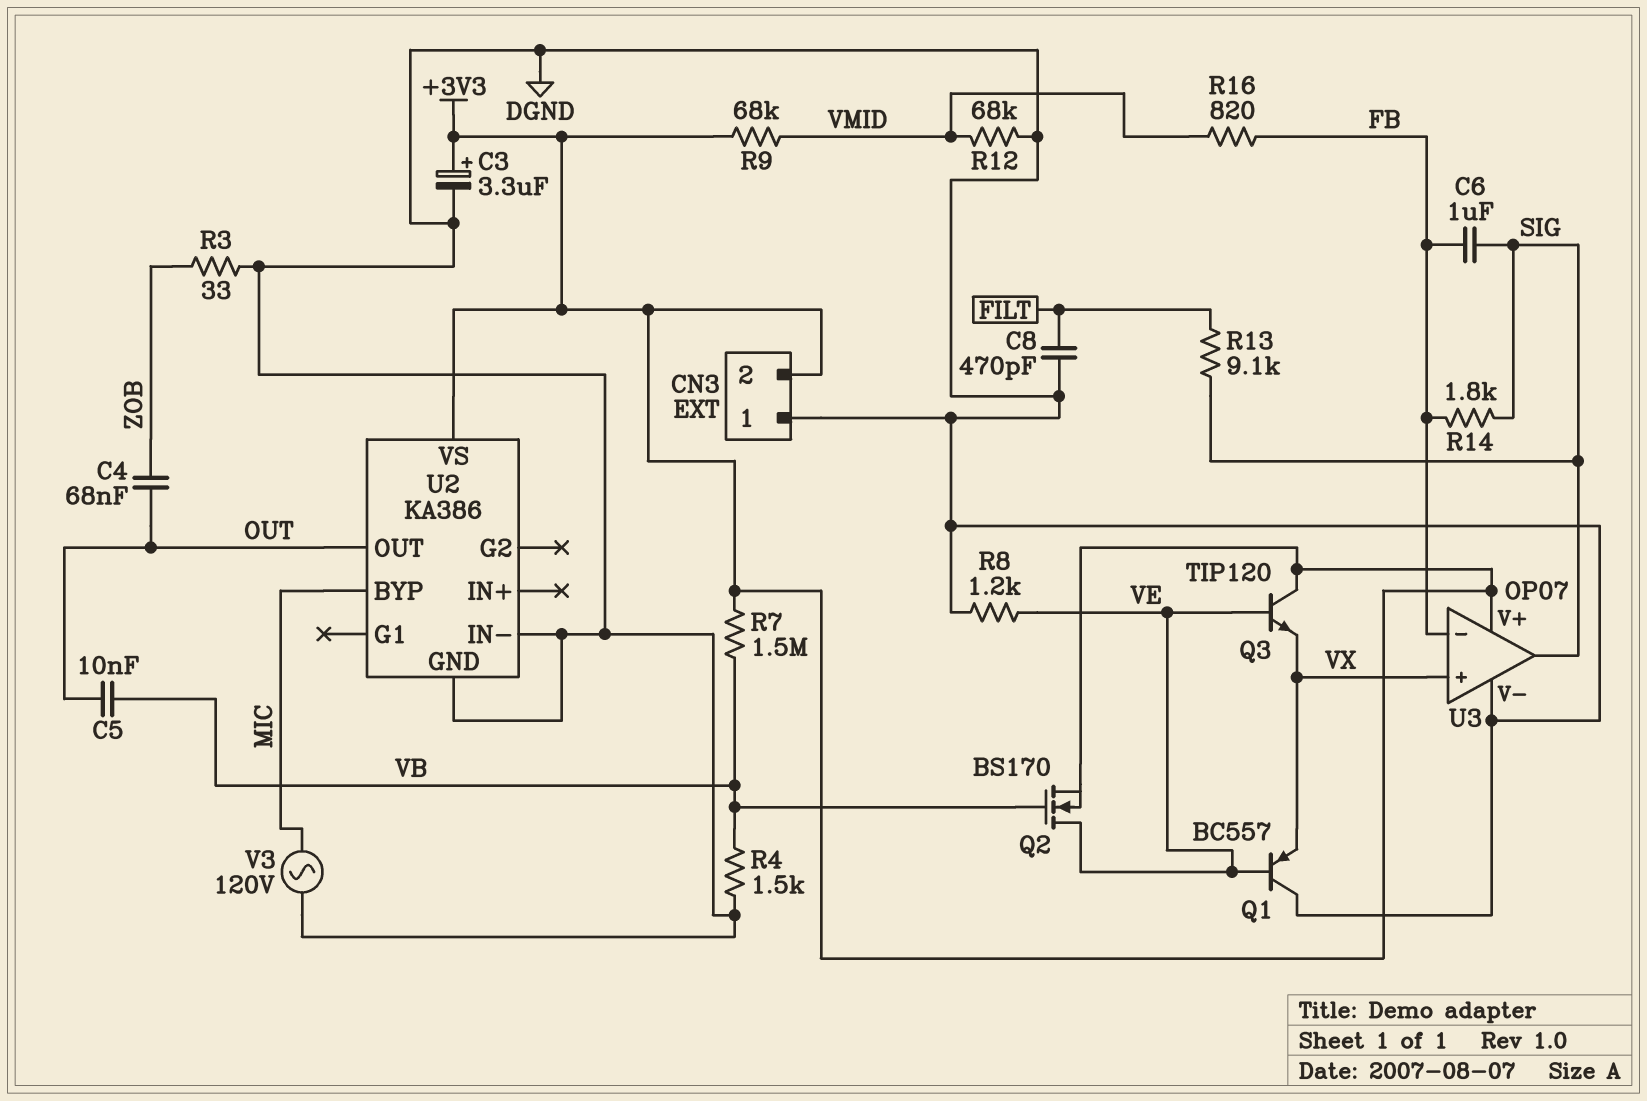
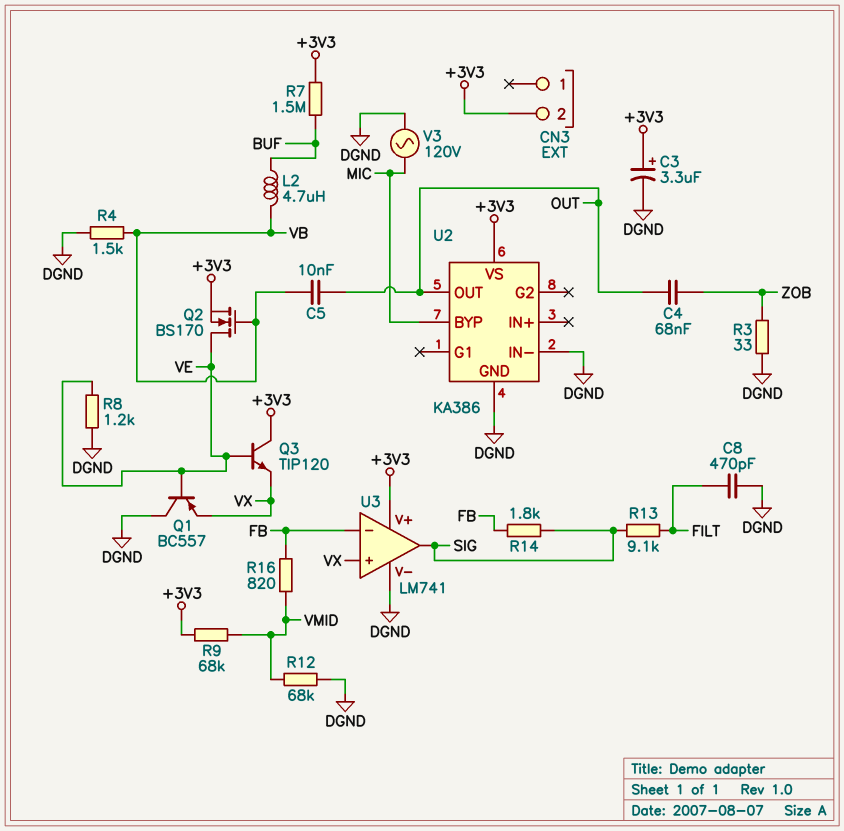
C6: 1uF (FB, SIG) -> none
CN3 pin 1: DGND -> none
L2: none -> 4.7uH (BUF, VB)
R7: 1.5M (+3V3, VB) -> 1.5M (+3V3, BUF)
U3: OP07 -> LM741

